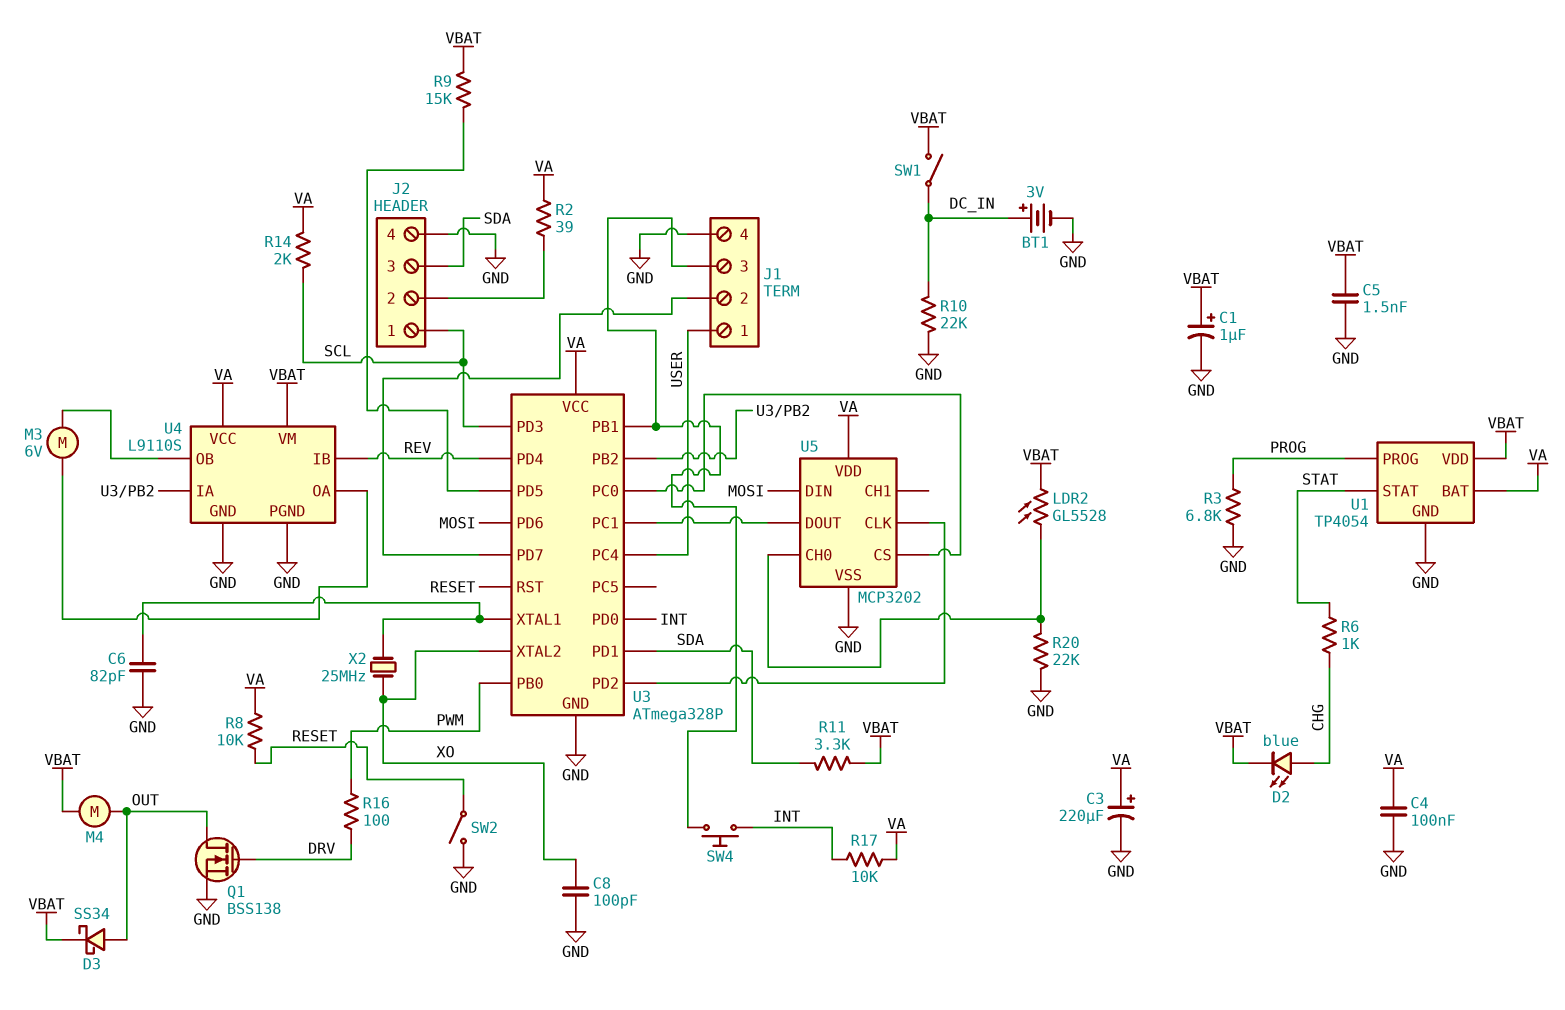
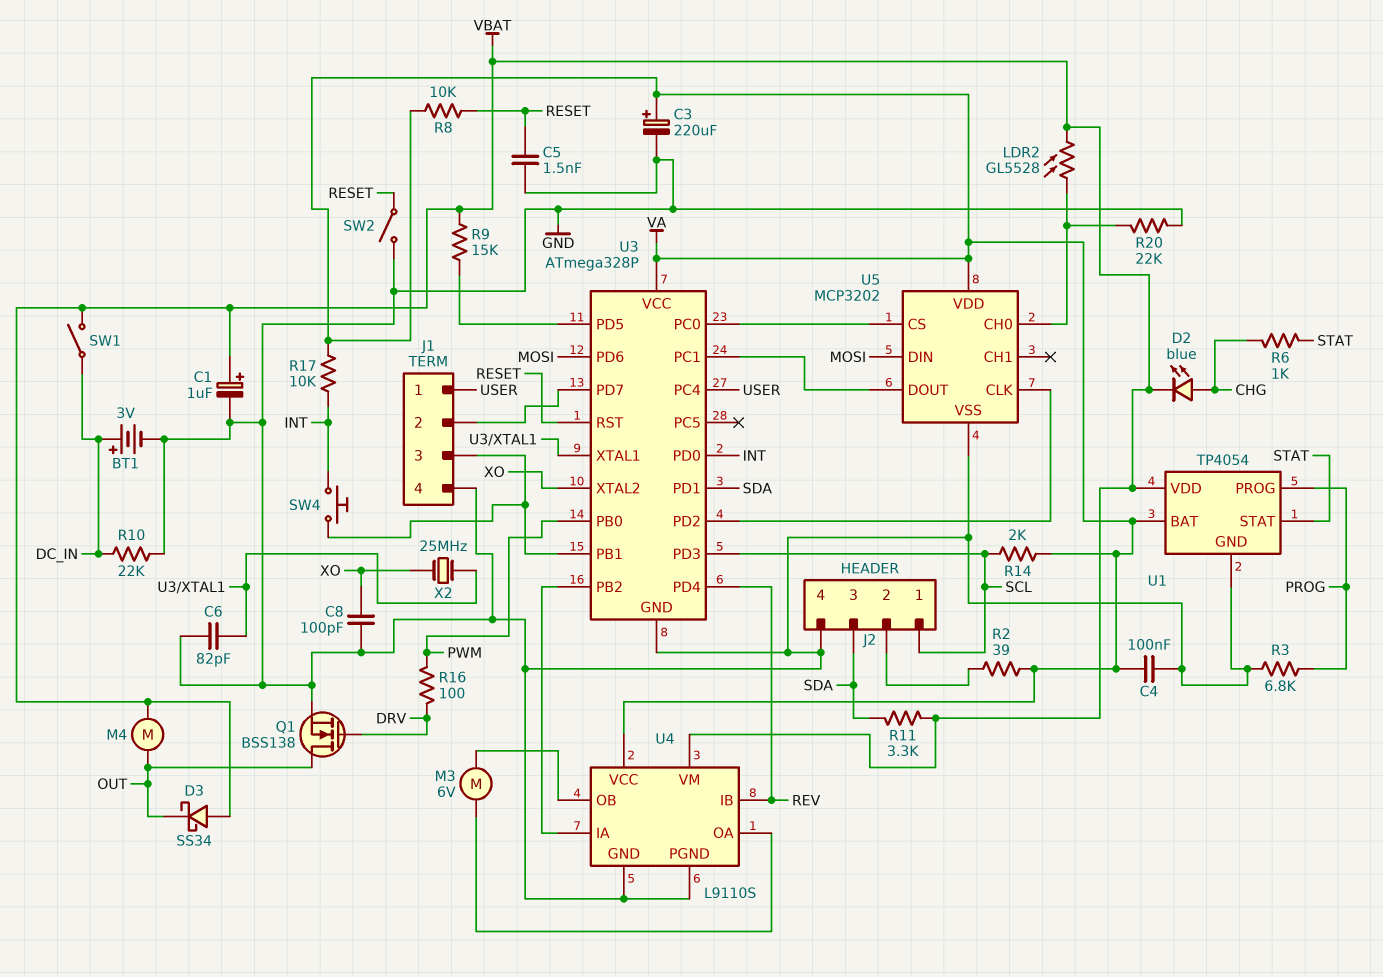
C5: 1.5nF (GND, VBAT) -> 1.5nF (GND, RESET)
D3: schottky SS34 (A OUT, K VBAT) -> schottky SS34 (A VBAT, K OUT)

